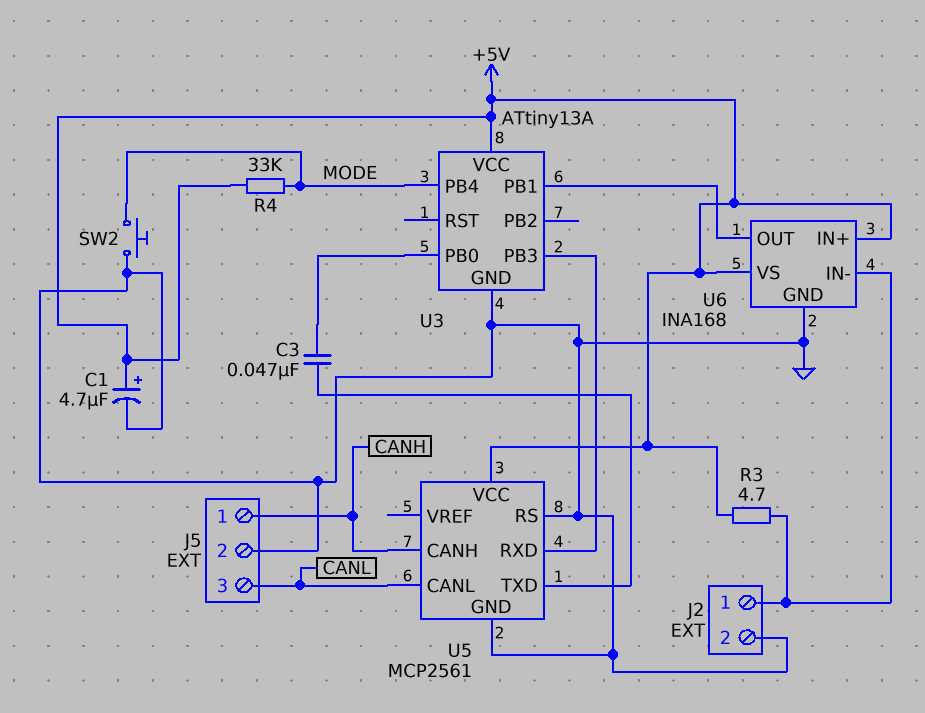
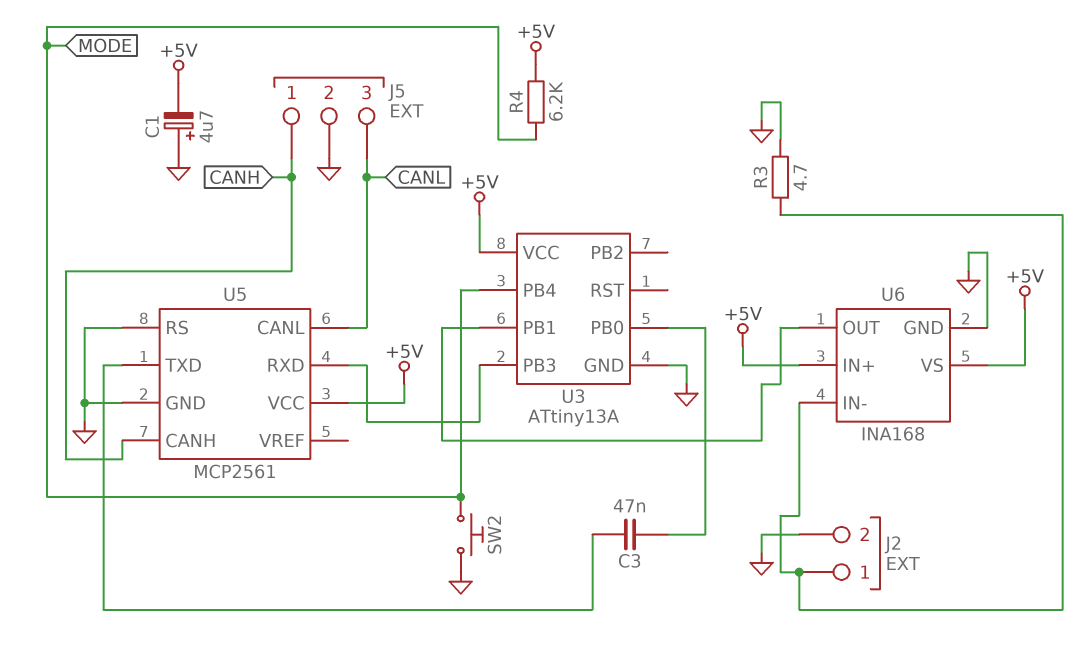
C1: 4.7uF (plus +5V, minus GND) -> 4.7uF (plus GND, minus +5V)
R3: 4.7 (+5V, J2/1) -> 4.7 (GND, J2/1)
R4: 33k (+5V, MODE) -> 6.2k (+5V, MODE)

